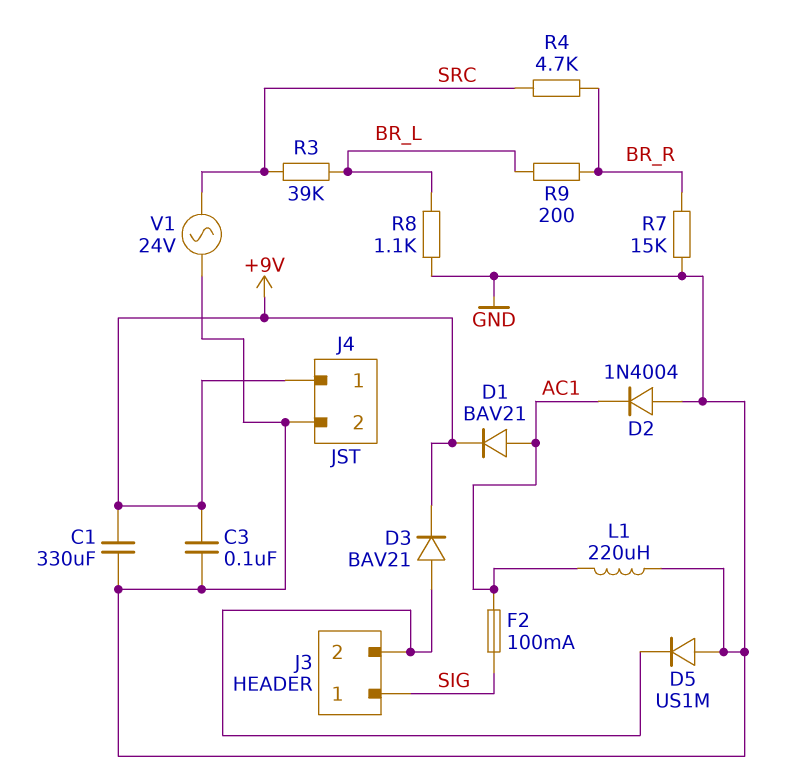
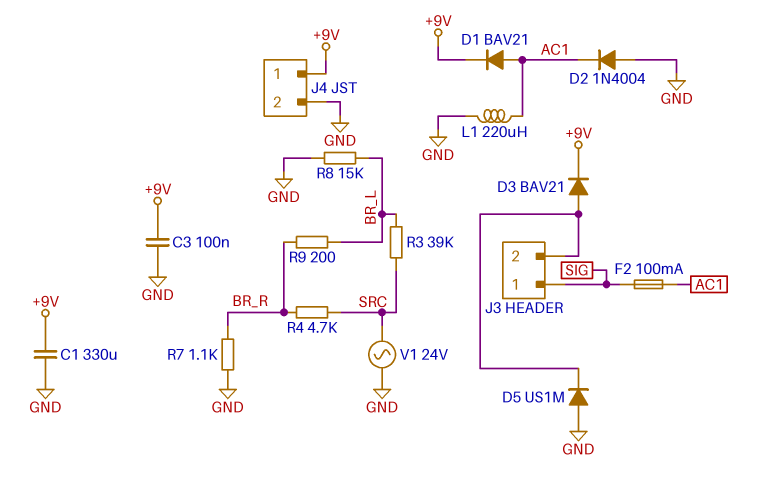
R7: 15k (BR_R, GND) -> 1.1k (BR_R, GND)
R8: 1.1k (BR_L, GND) -> 15k (BR_L, GND)

